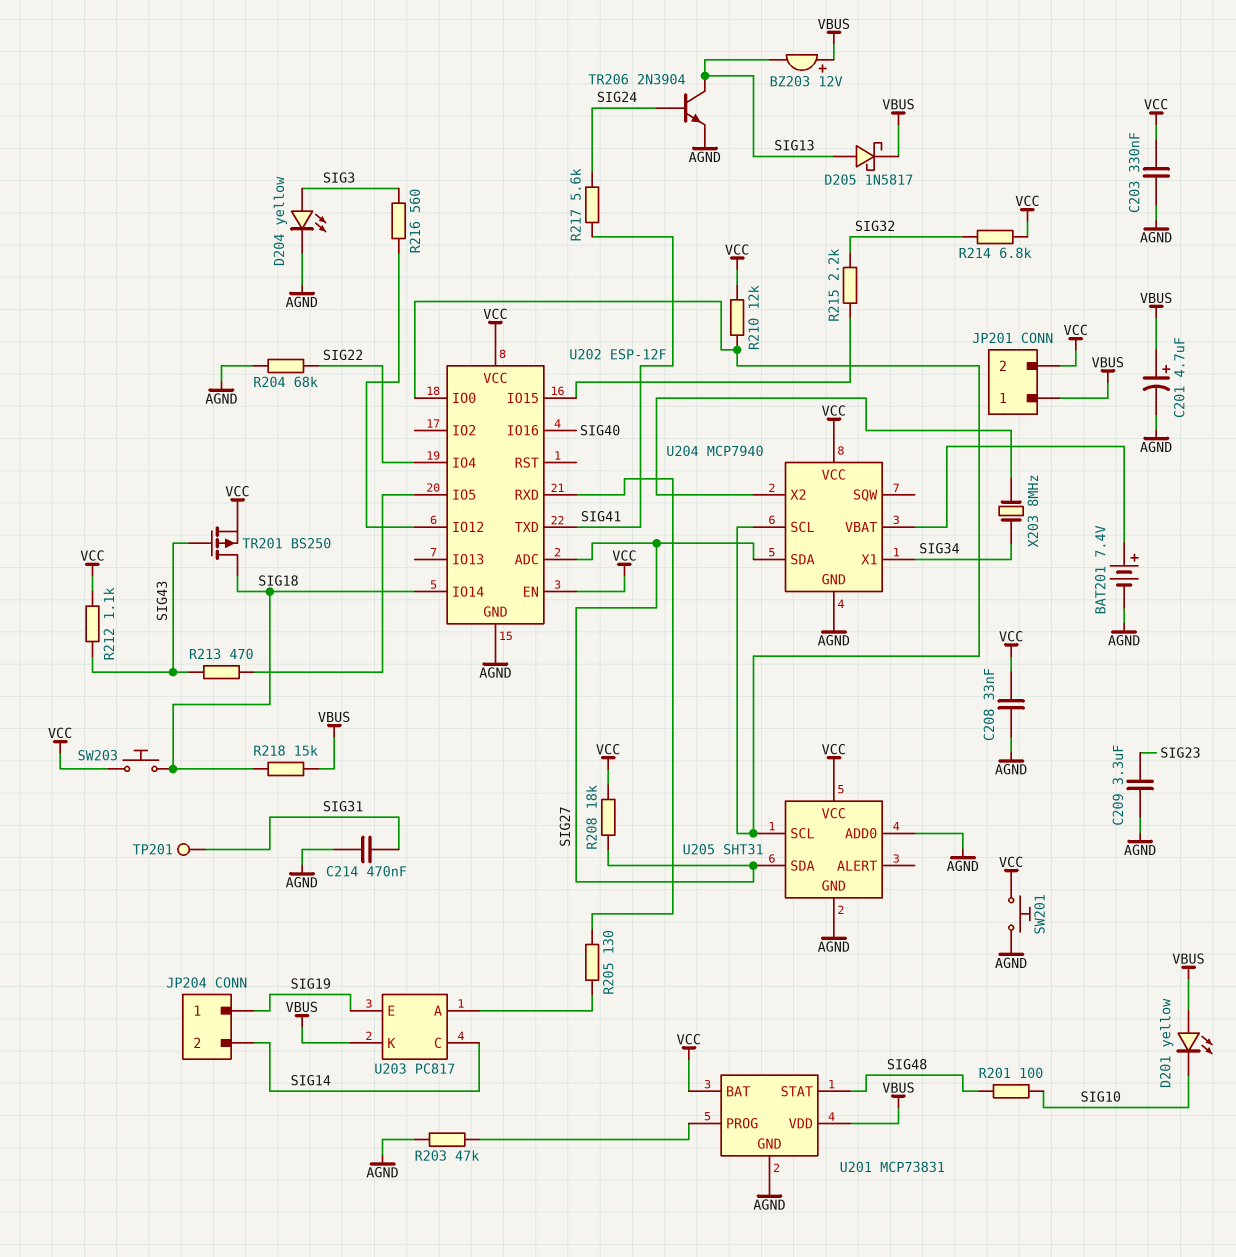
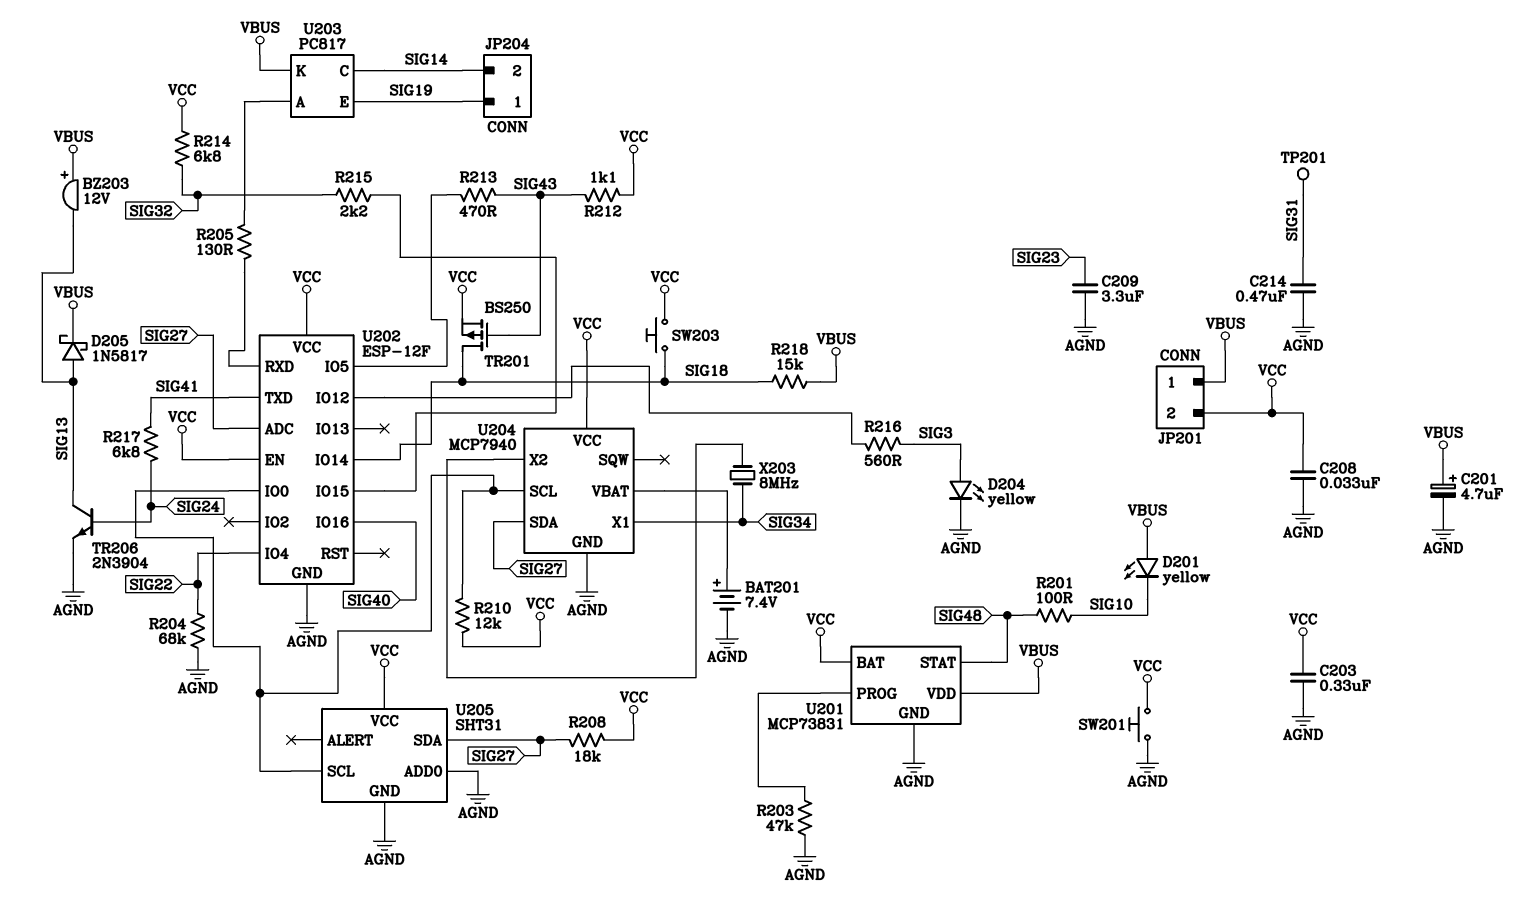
R217: 5.6k (SIG24, SIG41) -> 6.8k (SIG24, SIG41)

